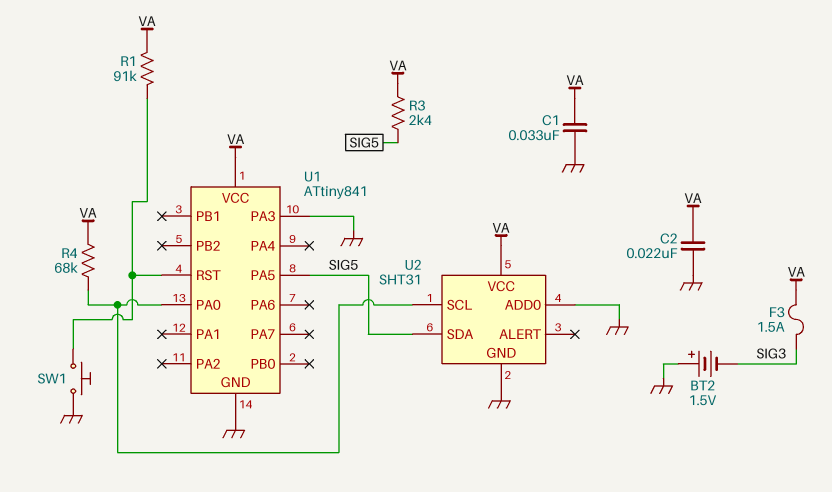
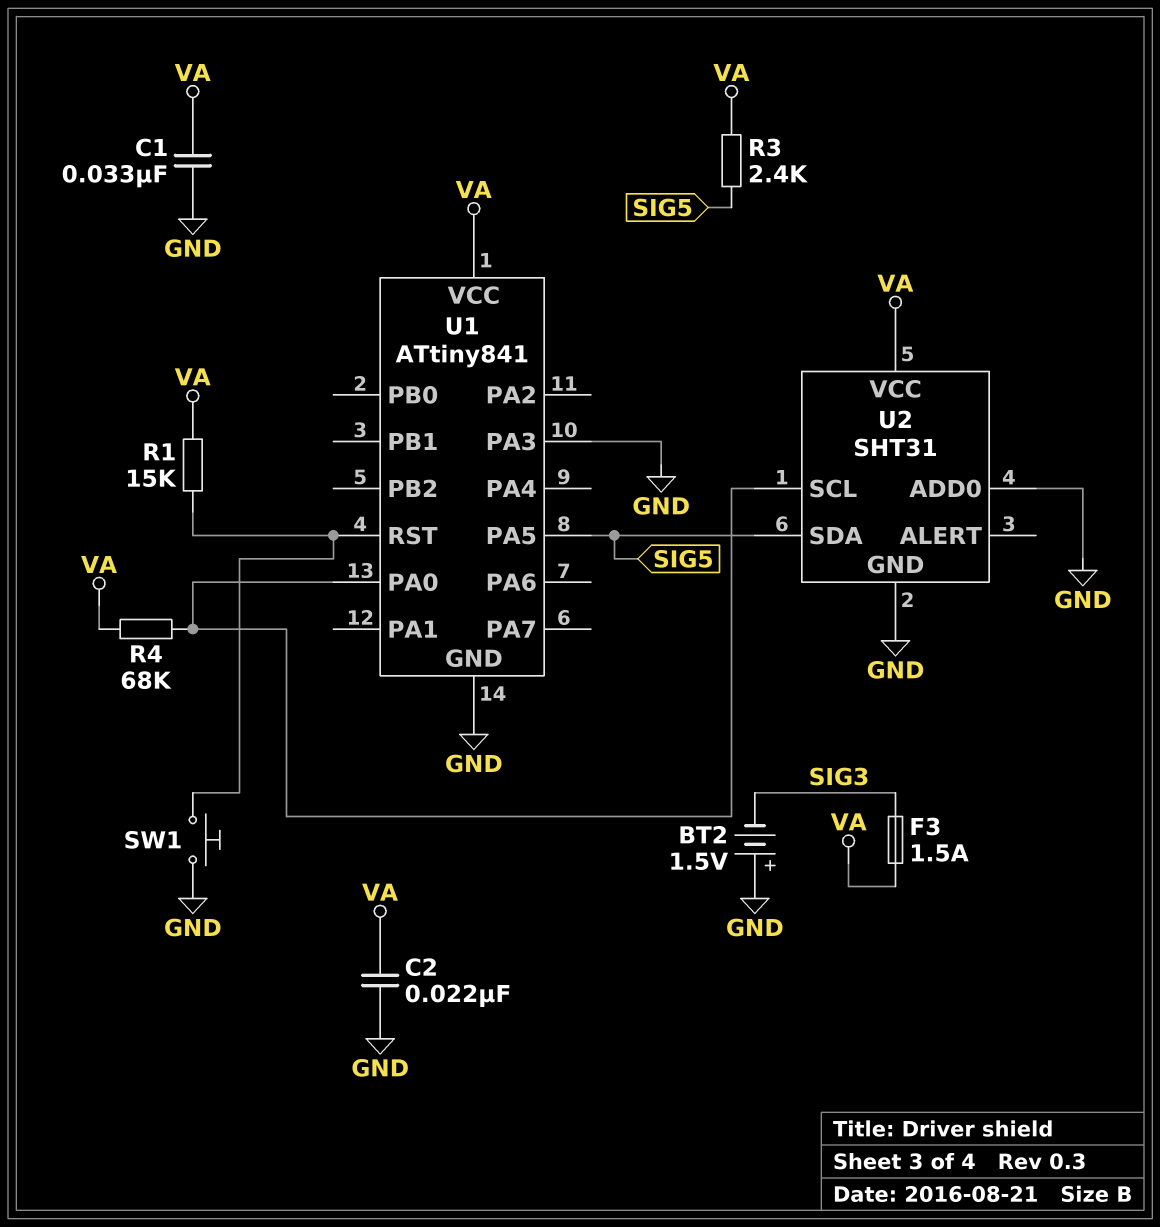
R1: 91k (U1/RST, VA) -> 15k (U1/RST, VA)

